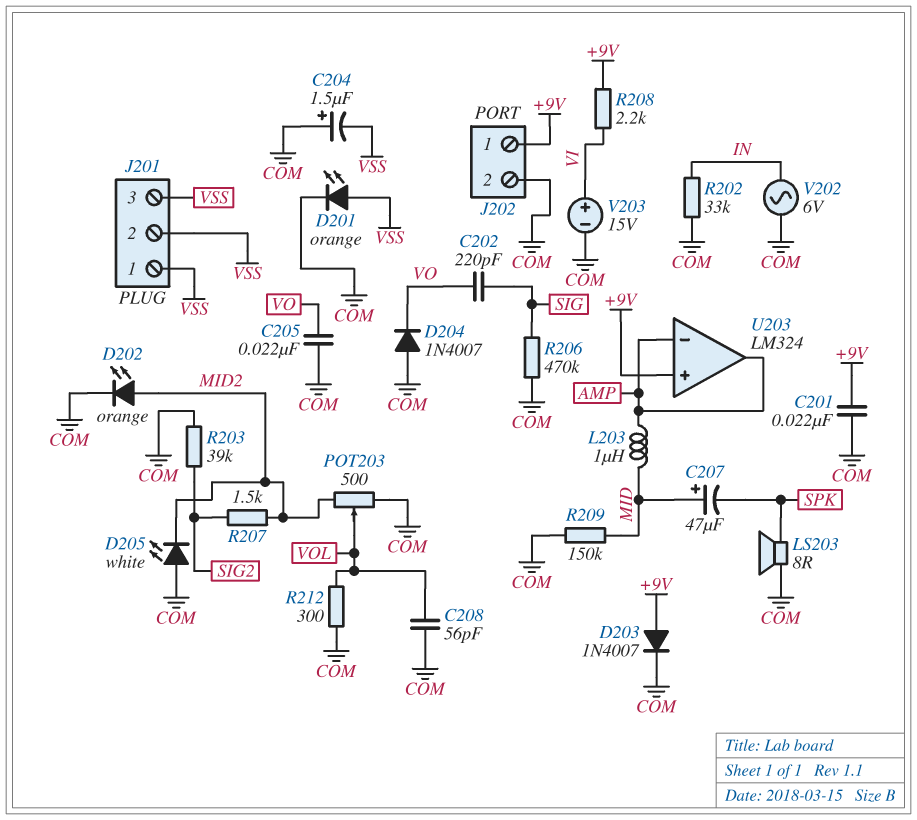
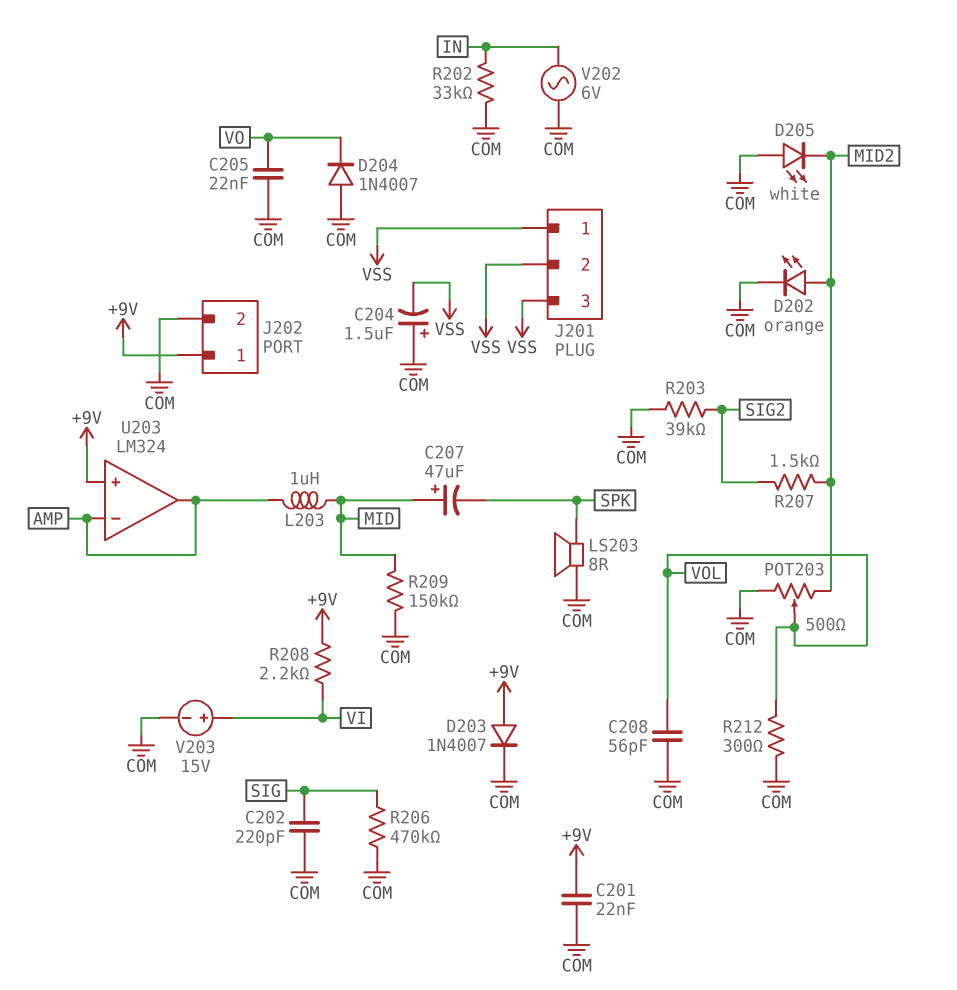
C202: 220pF (SIG, VO) -> 220pF (COM, SIG)
D201: LED orange (A VSS, K COM) -> none

